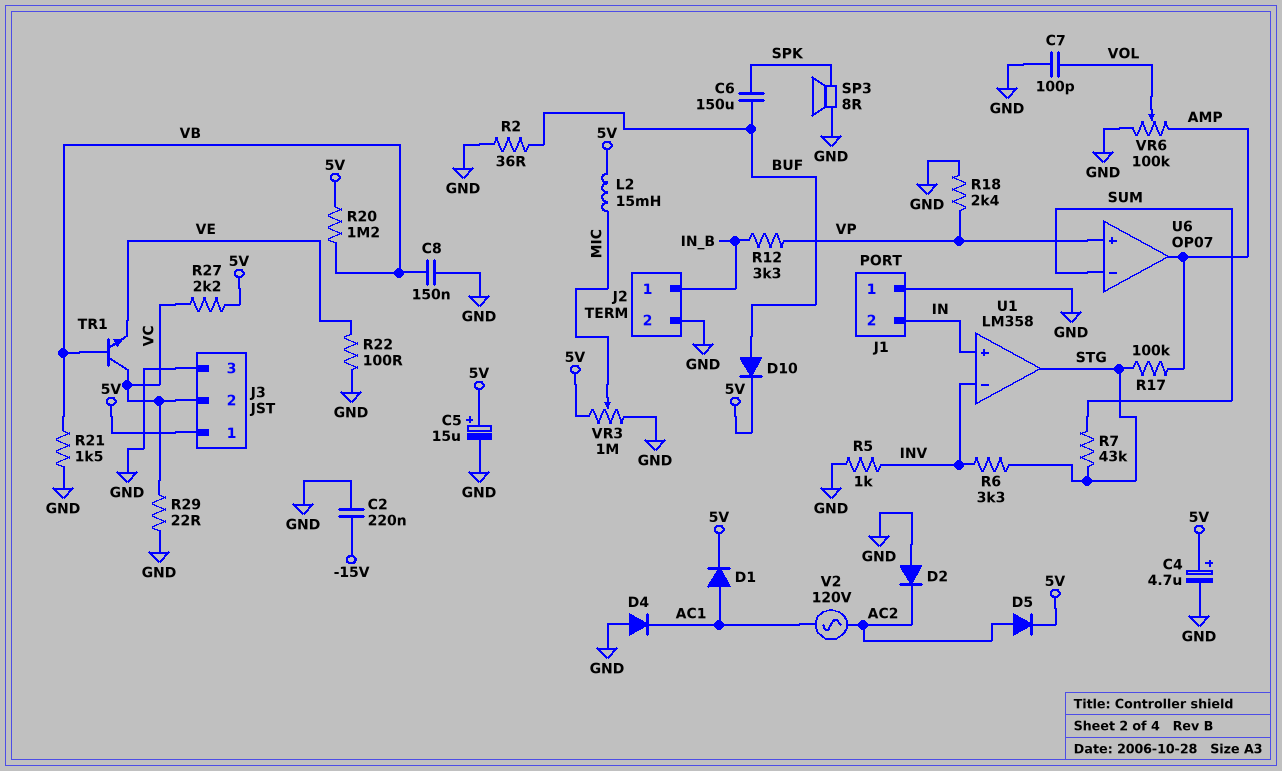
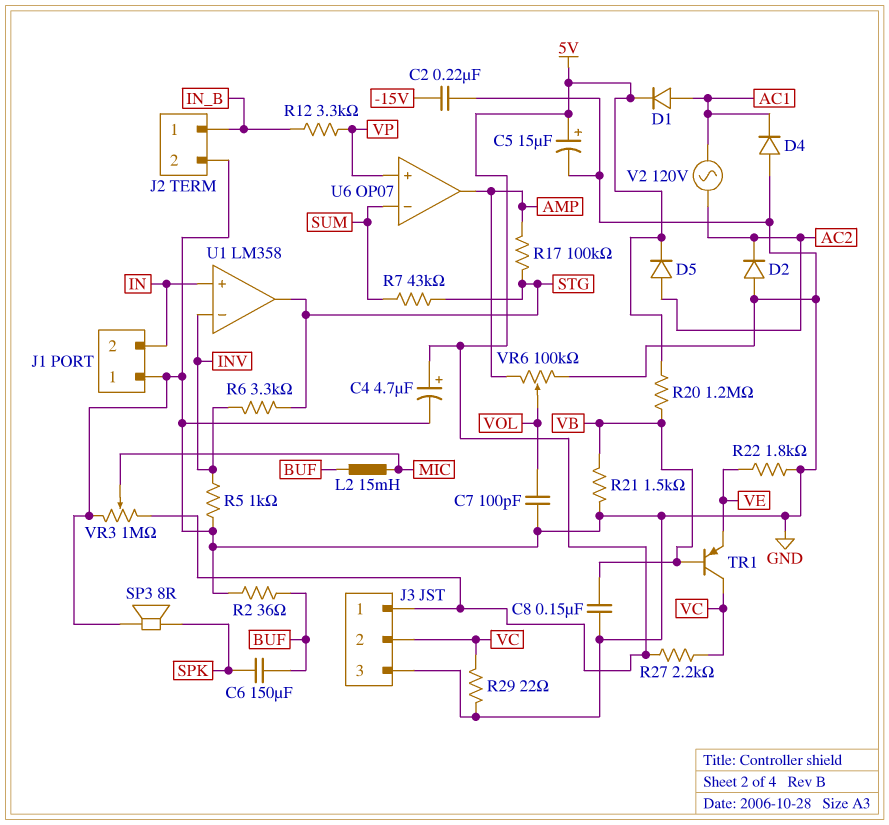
D10: diode (A BUF, K 5V) -> none
L2: 15mH (5V, MIC) -> 15mH (BUF, MIC)
R18: 2.4k (GND, VP) -> none
R22: 100 (GND, VE) -> 1.8k (GND, VE)
TR1: NPN (B VB, C VC, E VE) -> PNP (B VB, C VC, E VE)

